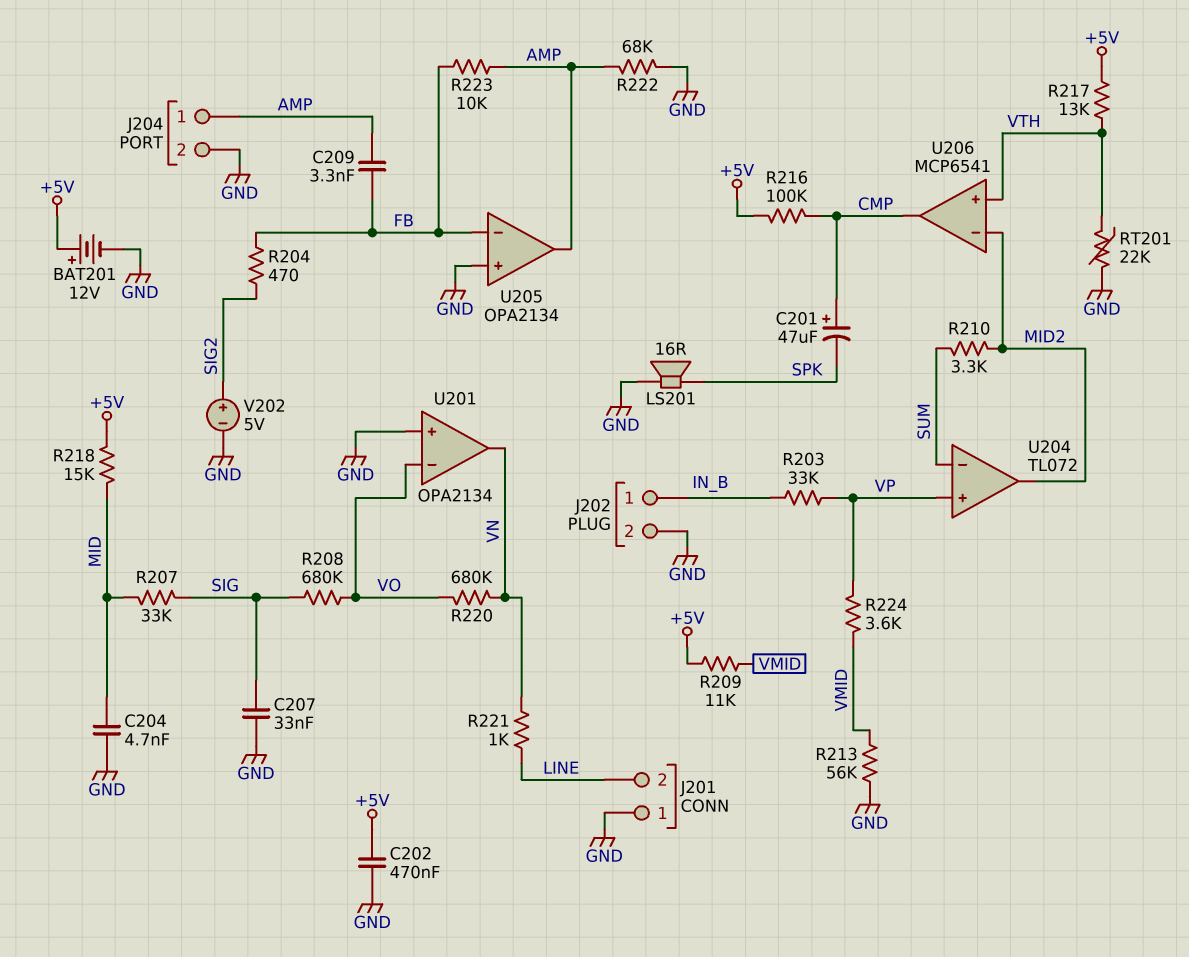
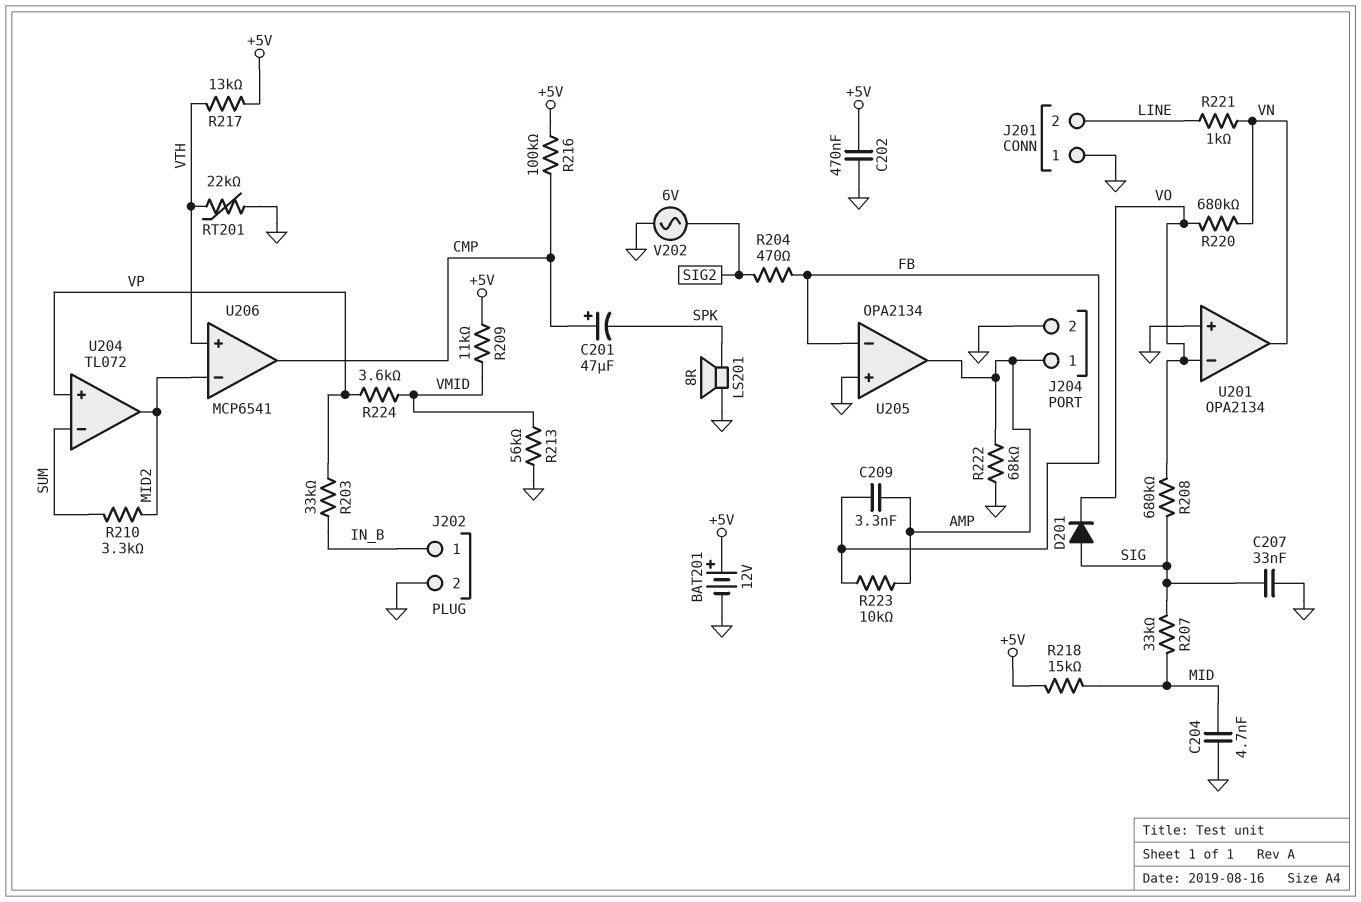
D201: none -> diode (A SIG, K VO)
LS201: speaker 16R (GND, SPK) -> speaker 8R (GND, SPK)
V202: 5V (plus SIG2, minus GND) -> AC 6V (GND, SIG2)

